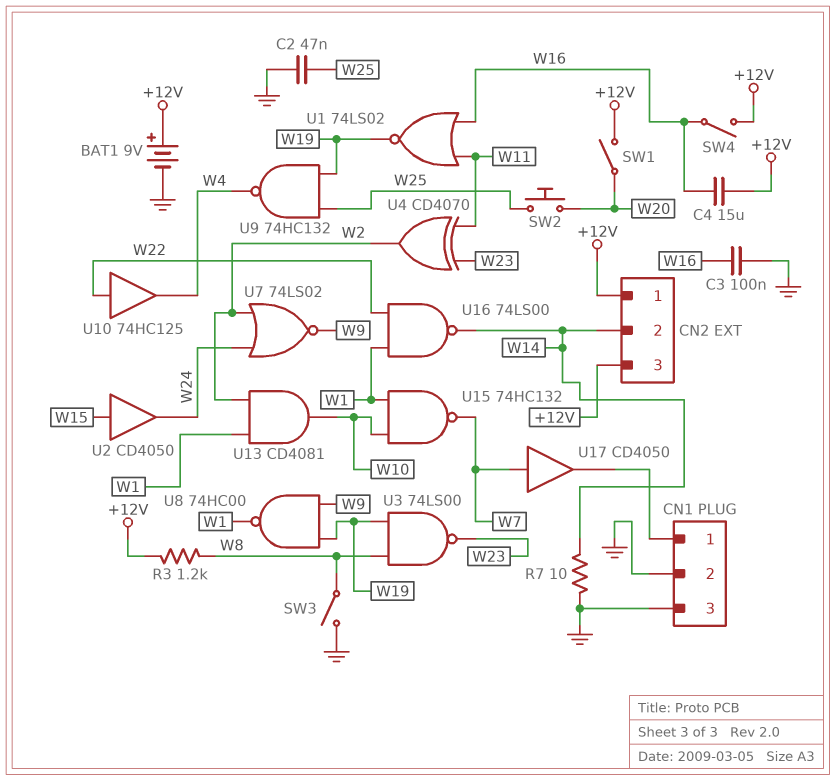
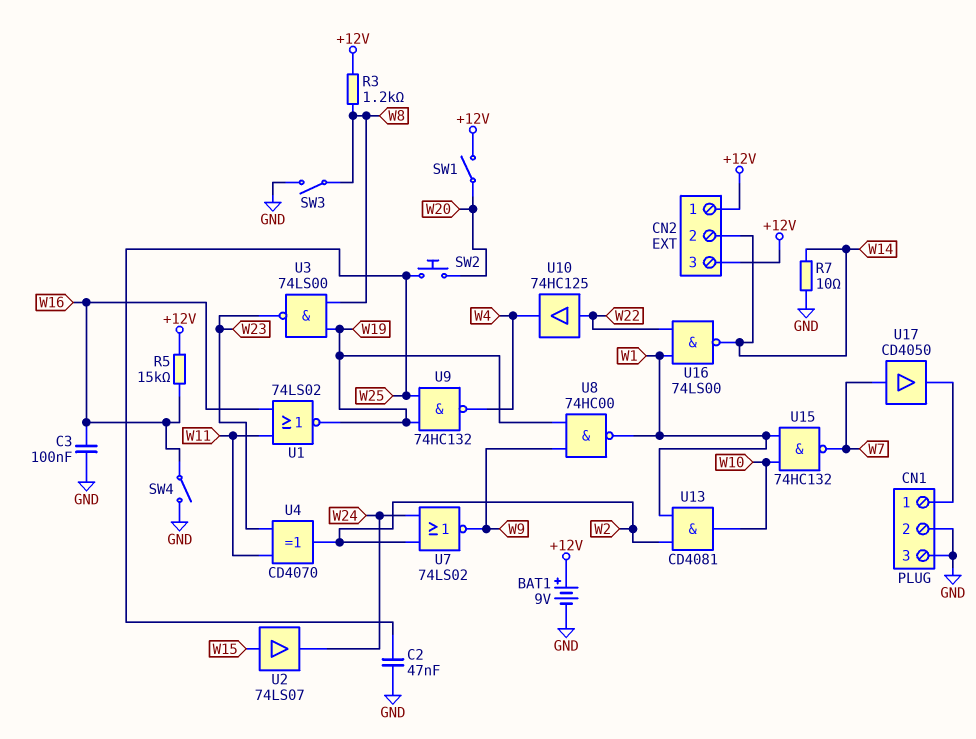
C4: 15uF (+12V, W16) -> none
R5: none -> 15k (+12V, W16)
SW4: switch (+12V, W16) -> switch (GND, W16)
U2: buffer CD4050 (in W15, out W24) -> buffer 74LS07 (in W15, out W24)

